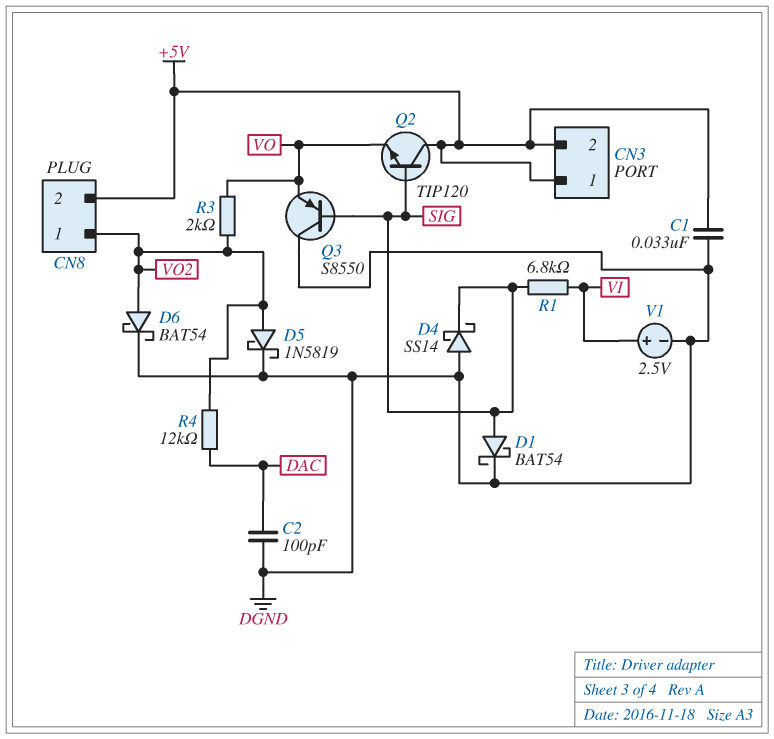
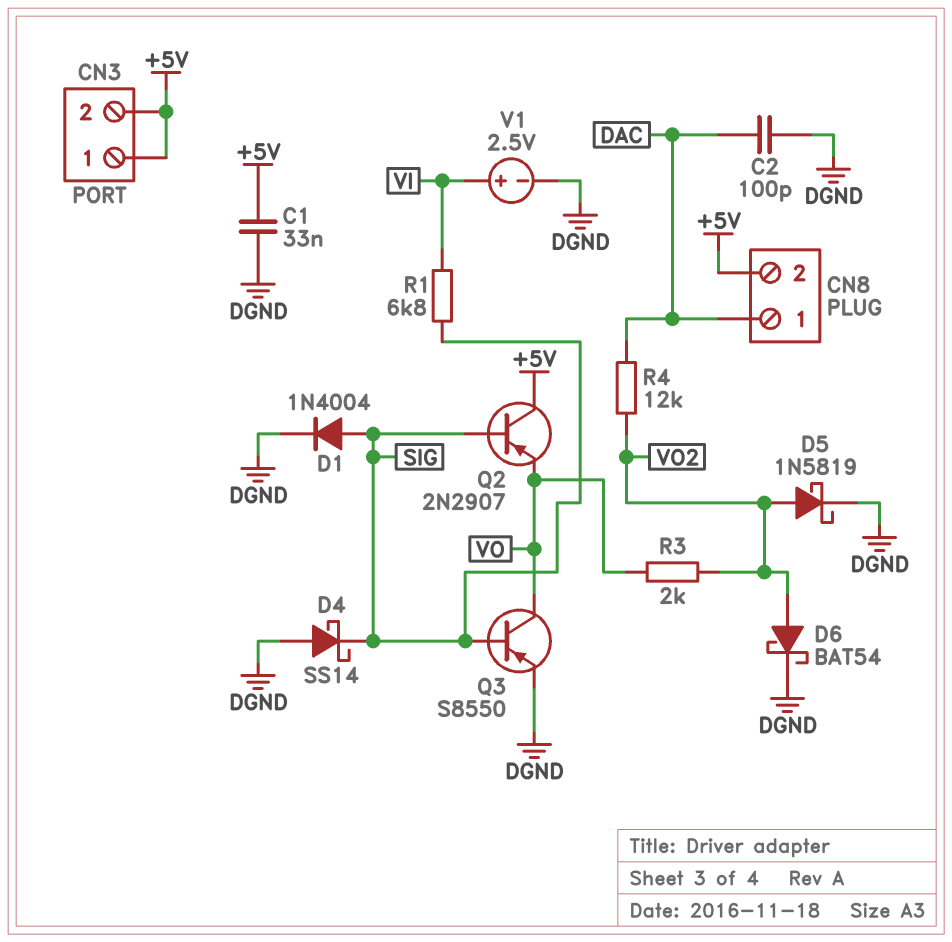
CN8 pin 1: VO2 -> DAC
D1: schottky BAT54 (A SIG, K DGND) -> diode 1N4004 (A SIG, K DGND)
Q2: NPN TIP120 (B SIG, C +5V, E VO) -> PNP 2N2907 (B SIG, C +5V, E VO)
Q3: PNP S8550 (B SIG, C DGND, E VO) -> PNP S8550 (B SIG, C VO, E DGND)

